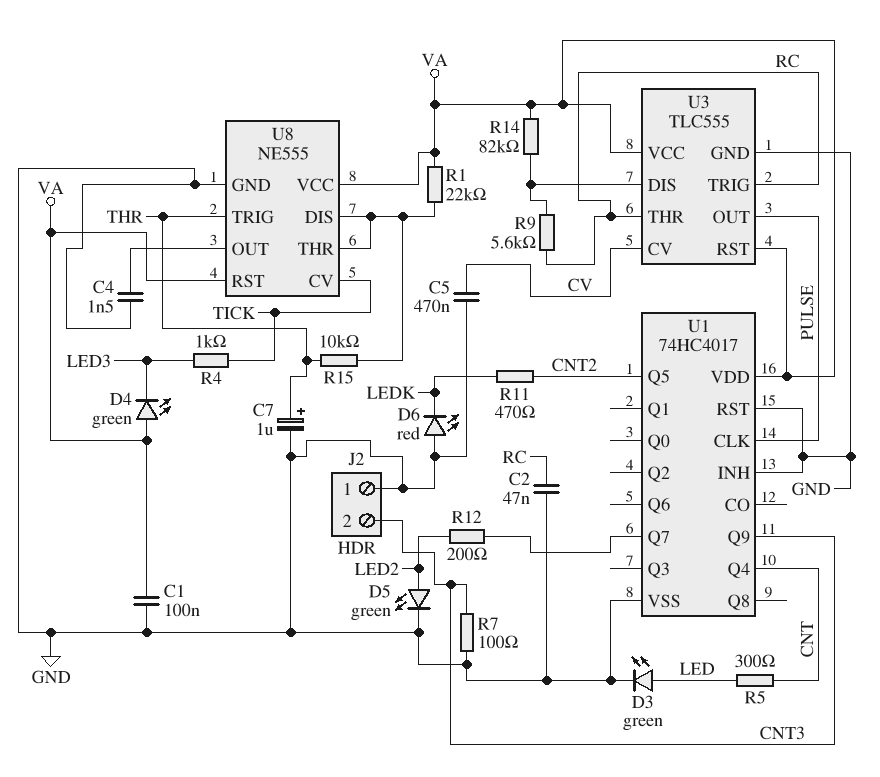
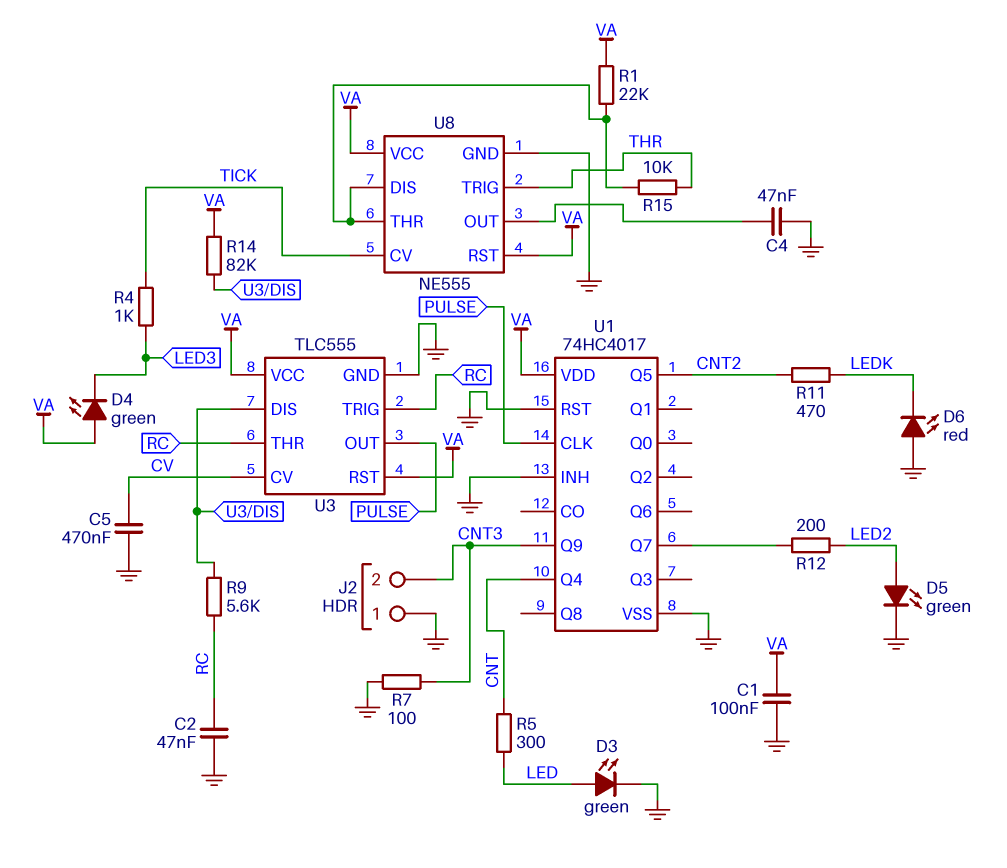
C4: 1.5nF (GND, U8/OUT) -> 47nF (GND, U8/OUT)
C7: 1uF (plus THR, minus GND) -> none

